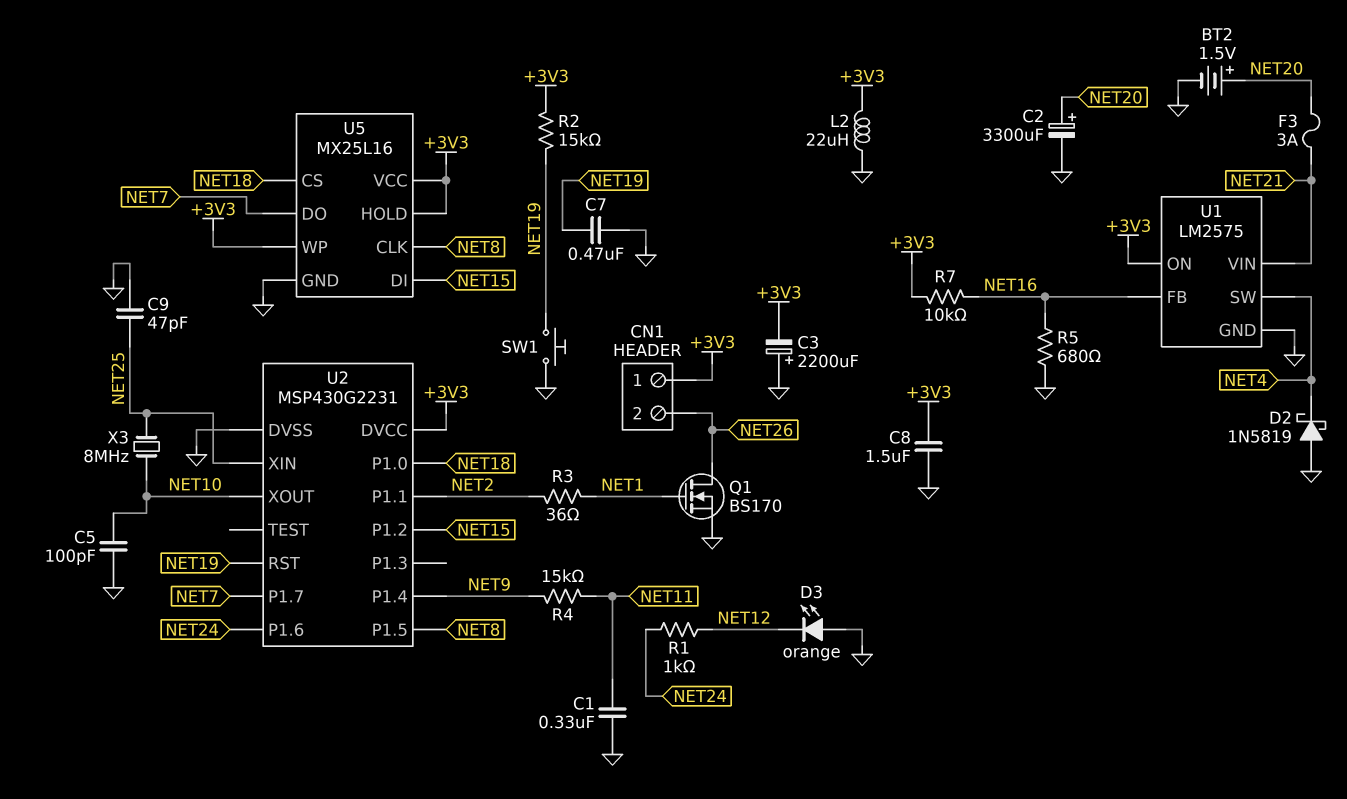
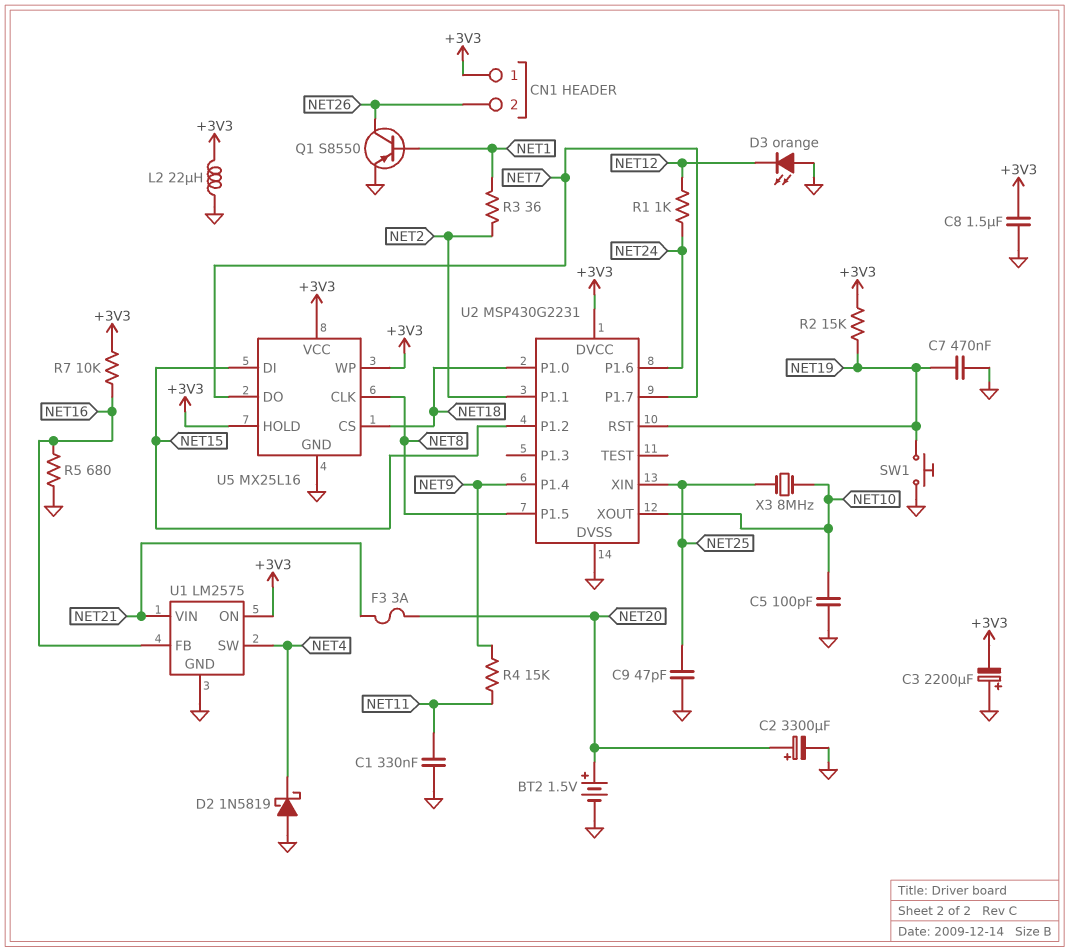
Q1: NMOS BS170 (G NET1, D NET26, S GND) -> PNP S8550 (B NET1, C NET26, E GND)

